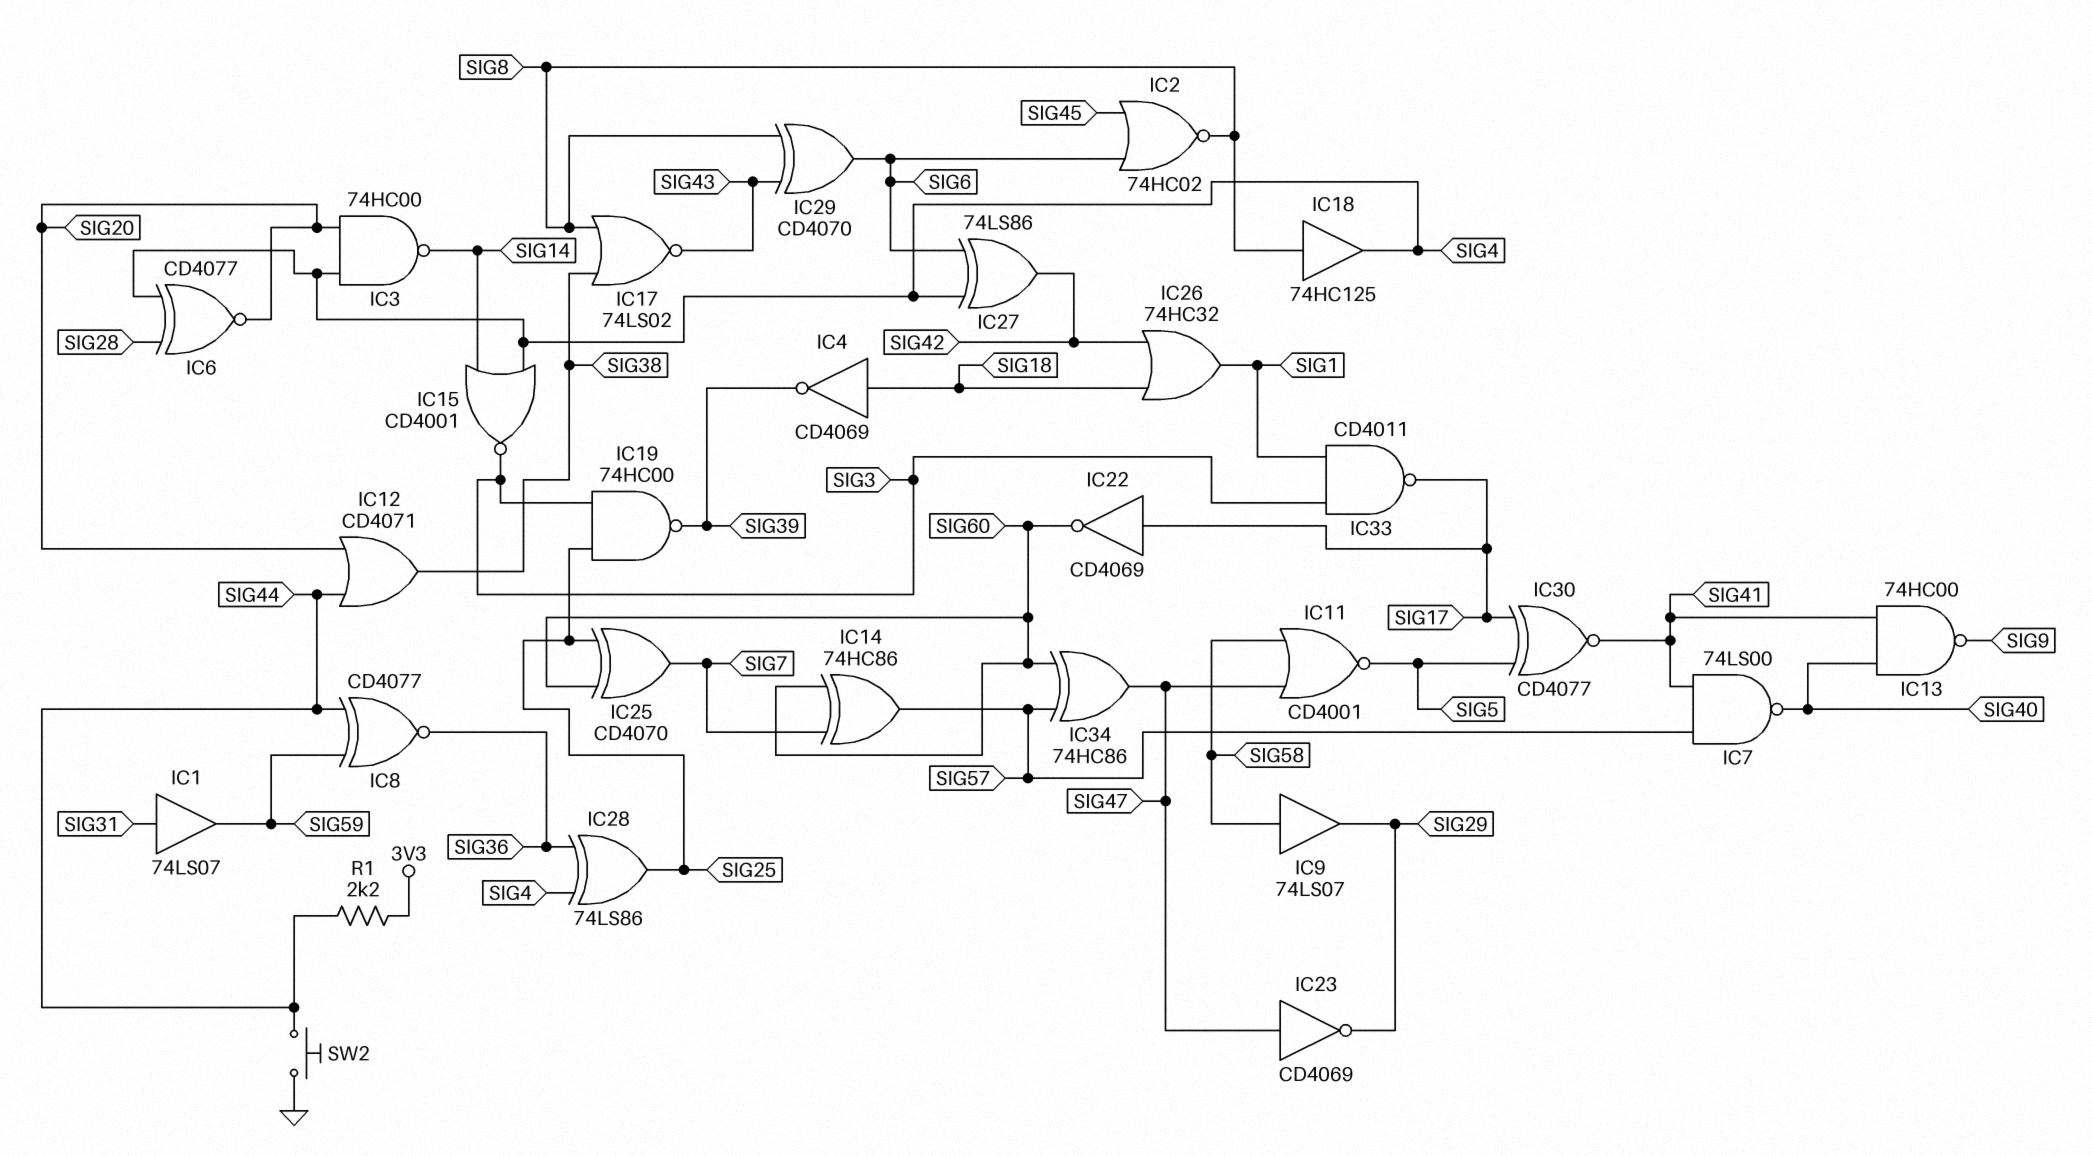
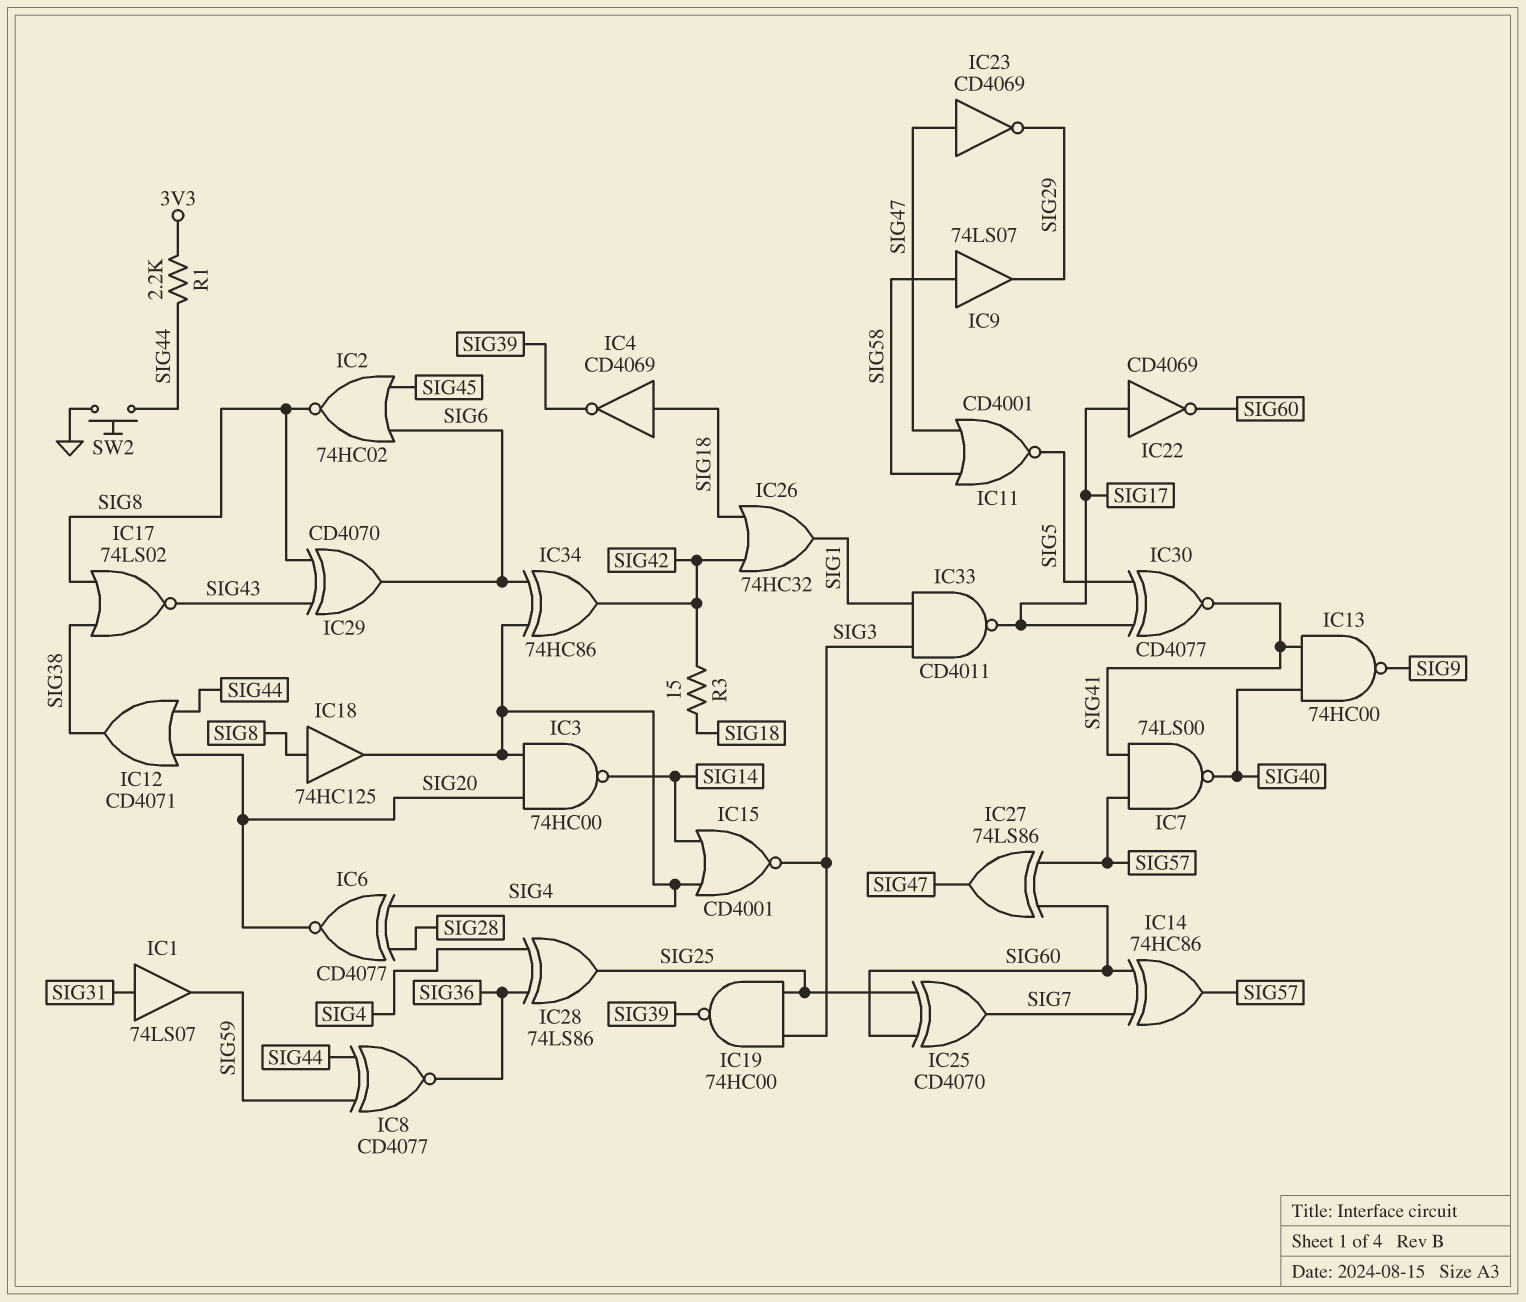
IC27: XOR 74LS86 (in SIG4, in SIG6, out SIG42) -> XOR 74LS86 (in SIG57, in SIG60, out SIG47)
IC34: XOR 74HC86 (in SIG57, in SIG60, out SIG47) -> XOR 74HC86 (in SIG4, in SIG6, out SIG42)
R3: none -> 15 (SIG18, SIG42)

